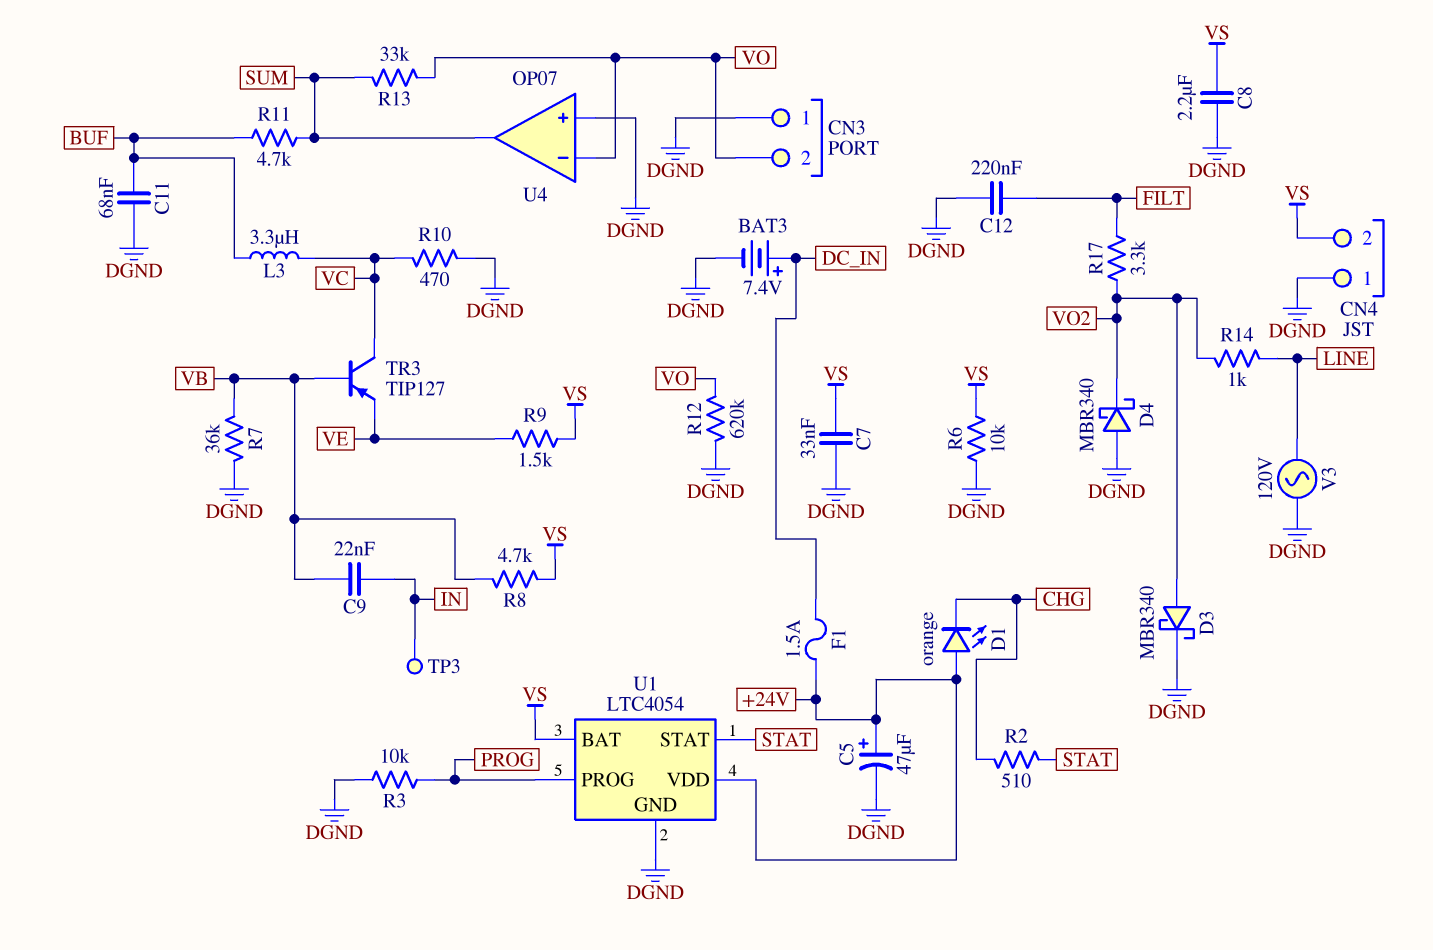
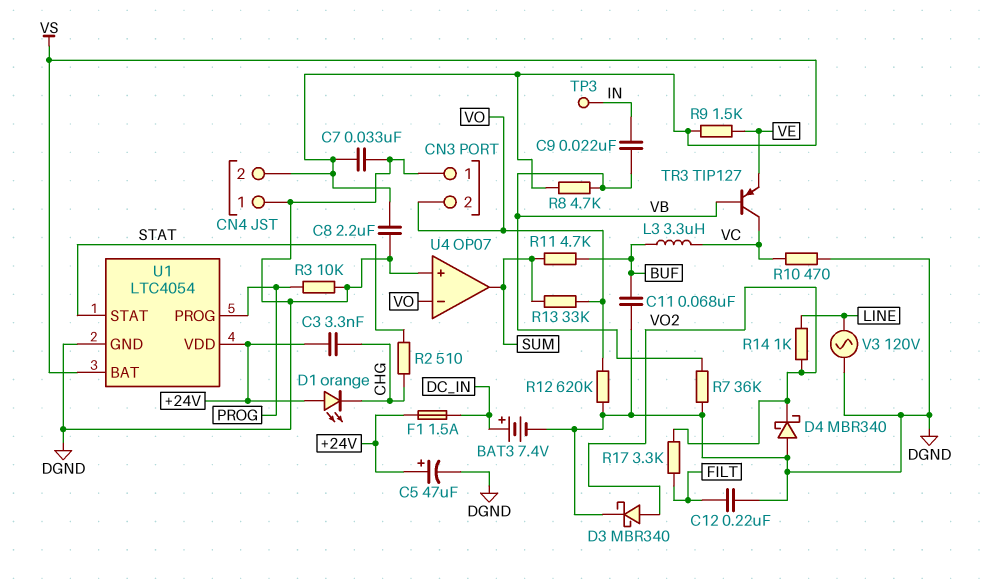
C3: none -> 3.3nF (+24V, CHG)
R6: 10k (DGND, VS) -> none

